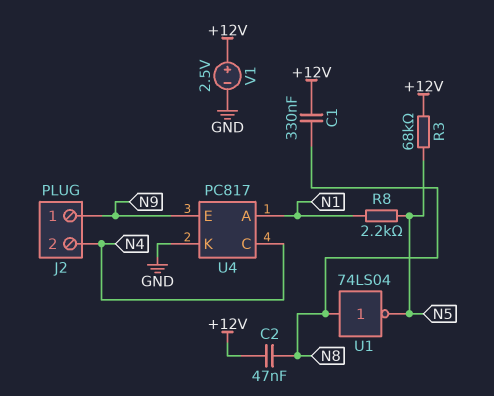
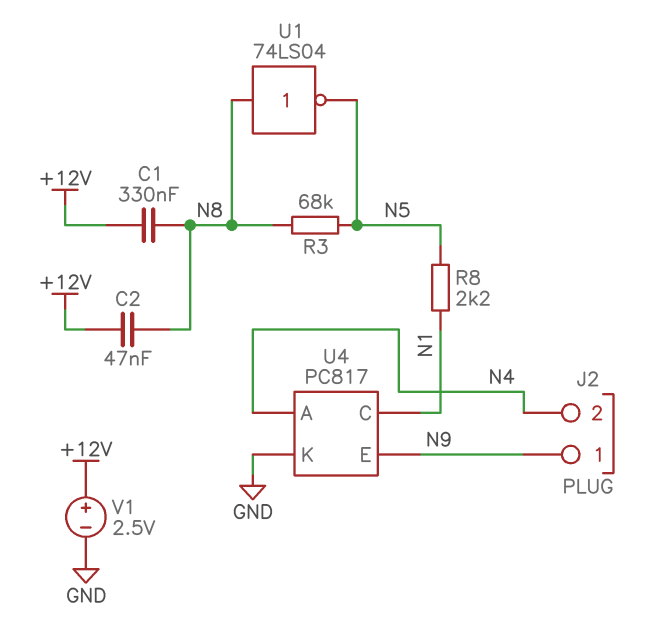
R3: 68k (+12V, N5) -> 68k (N5, N8)
U4 pin A: N1 -> N4
U4 pin C: N4 -> N1

